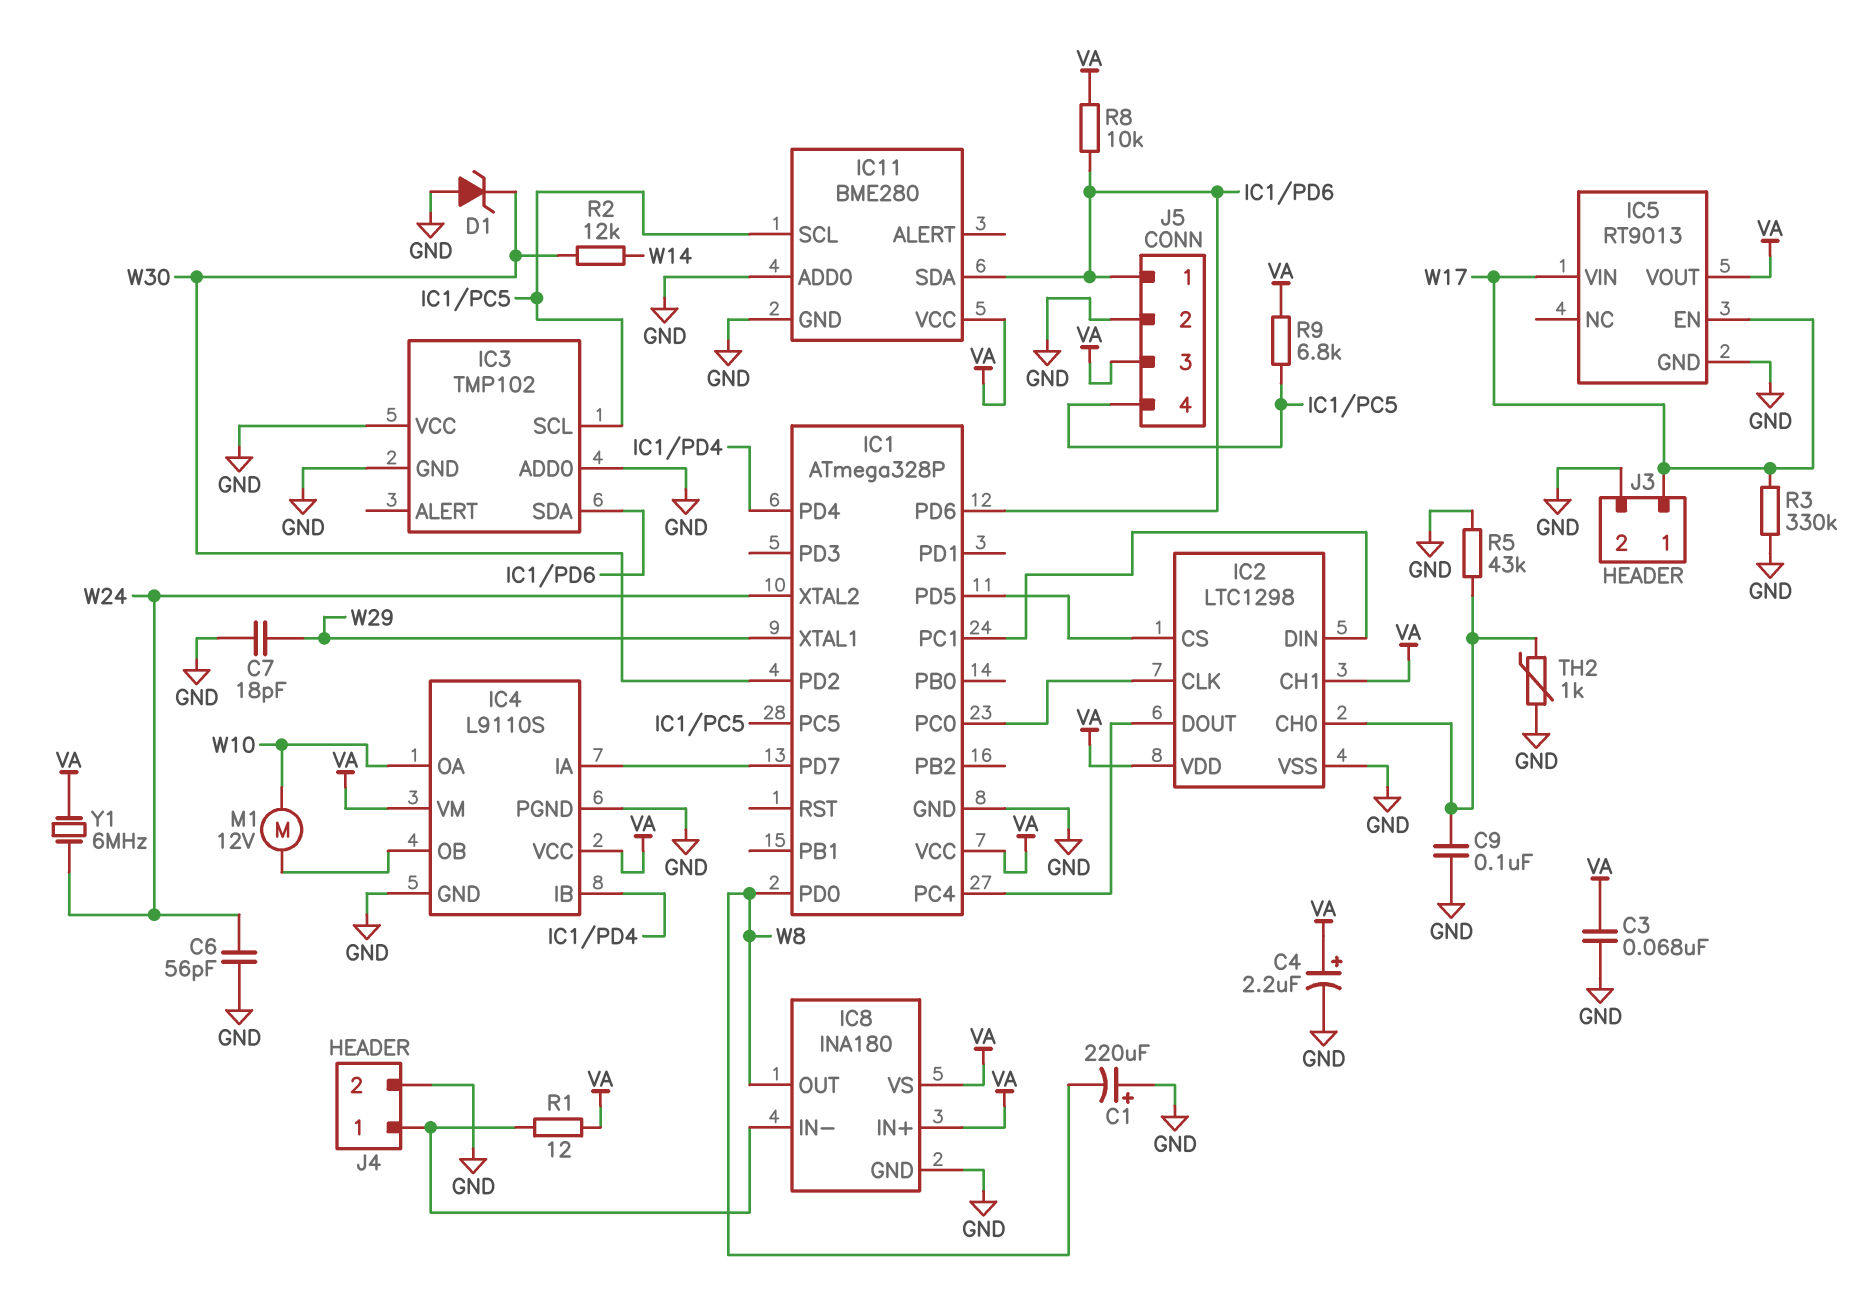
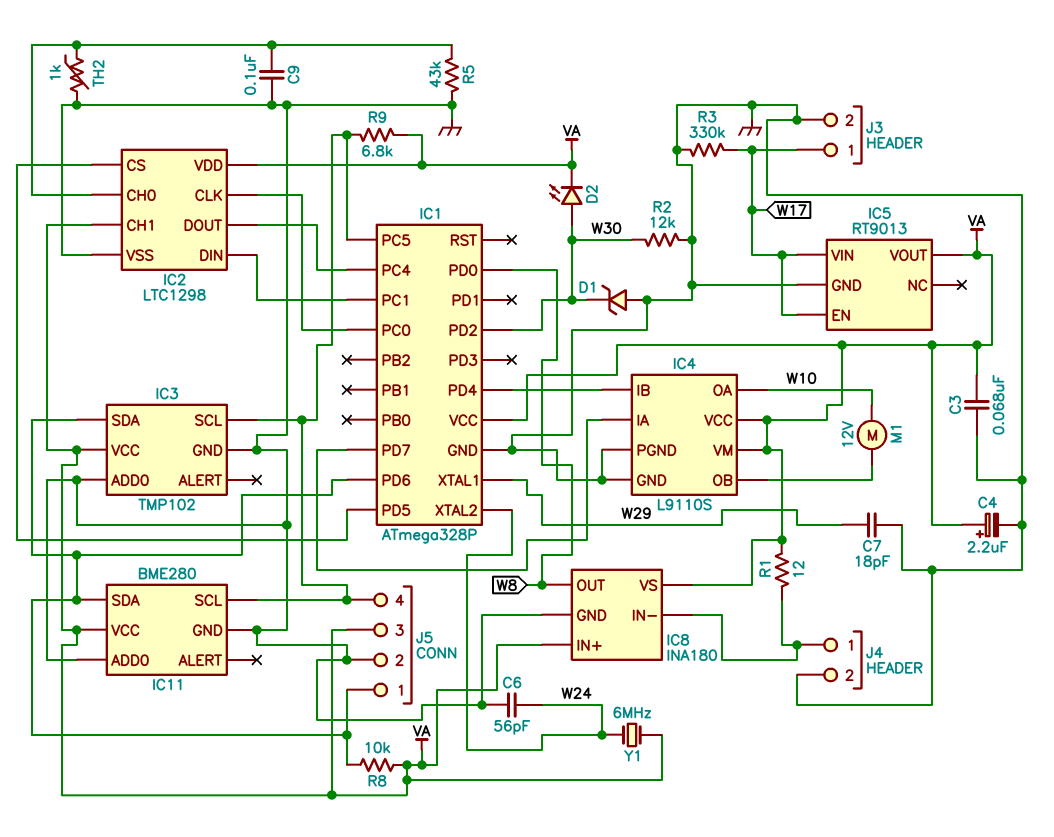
C1: 220uF (plus GND, minus W8) -> none
D2: none -> LED (A W30, K VA)
IC3 pin VCC: GND -> VA
R2: 12k (W14, W30) -> 12k (GND, W30)

